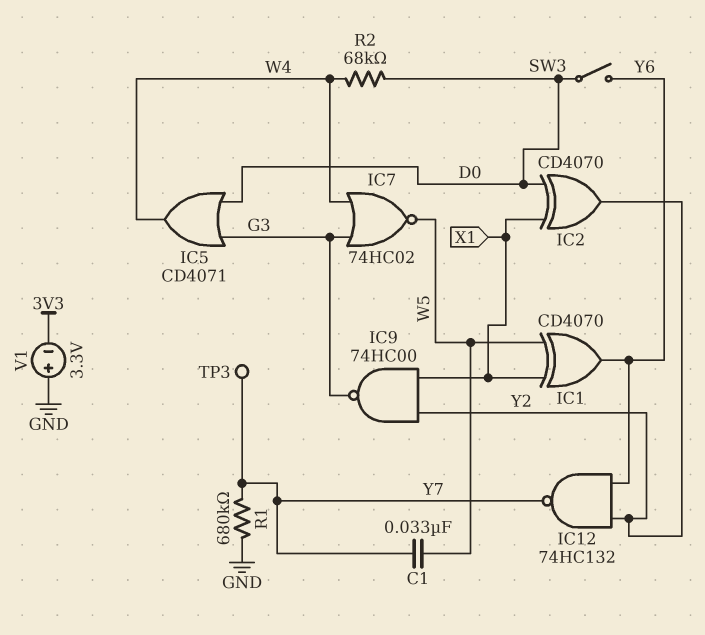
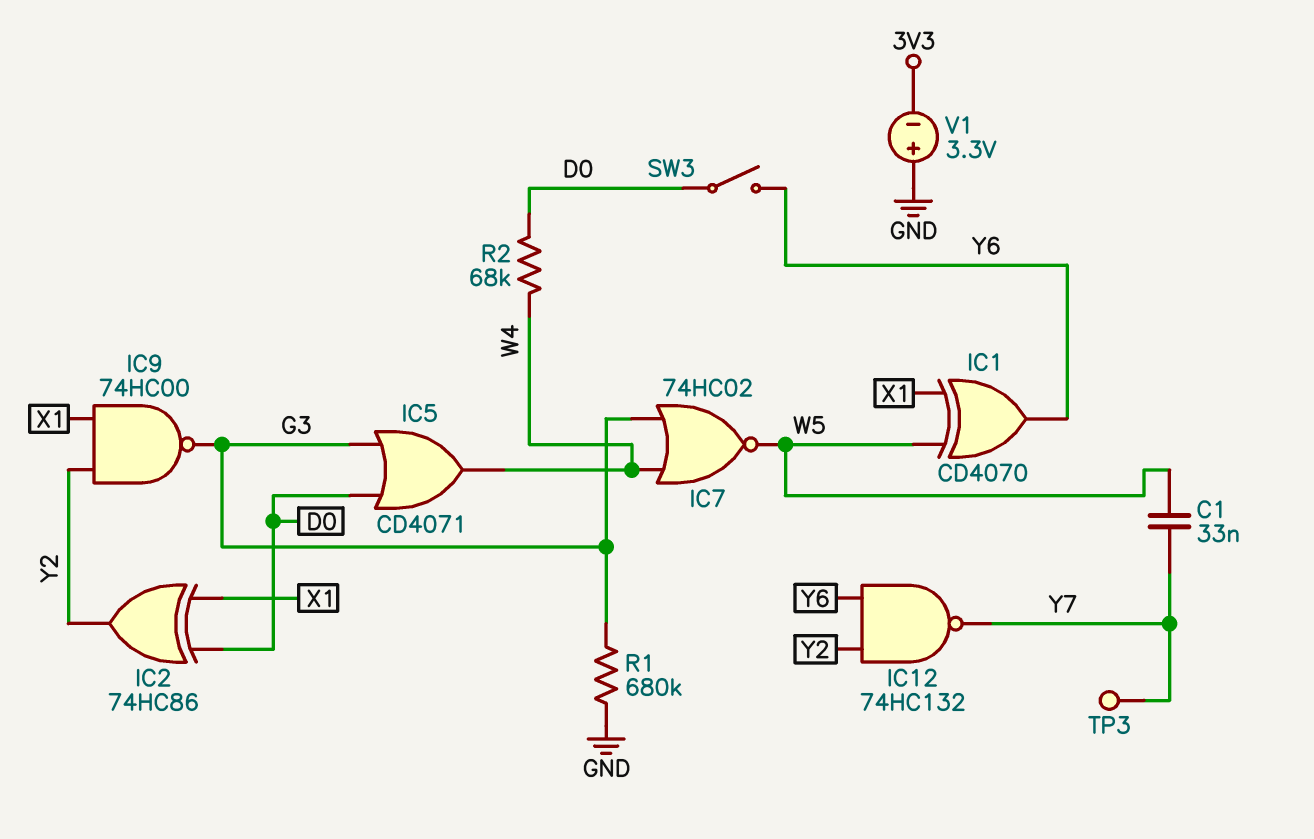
IC2: XOR CD4070 (in D0, in X1, out Y2) -> XOR 74HC86 (in D0, in X1, out Y2)
R1: 680k (GND, Y7) -> 680k (G3, GND)

